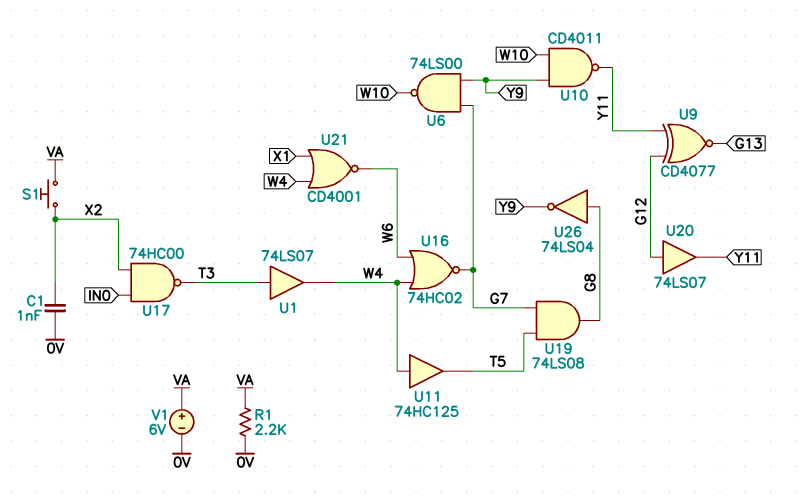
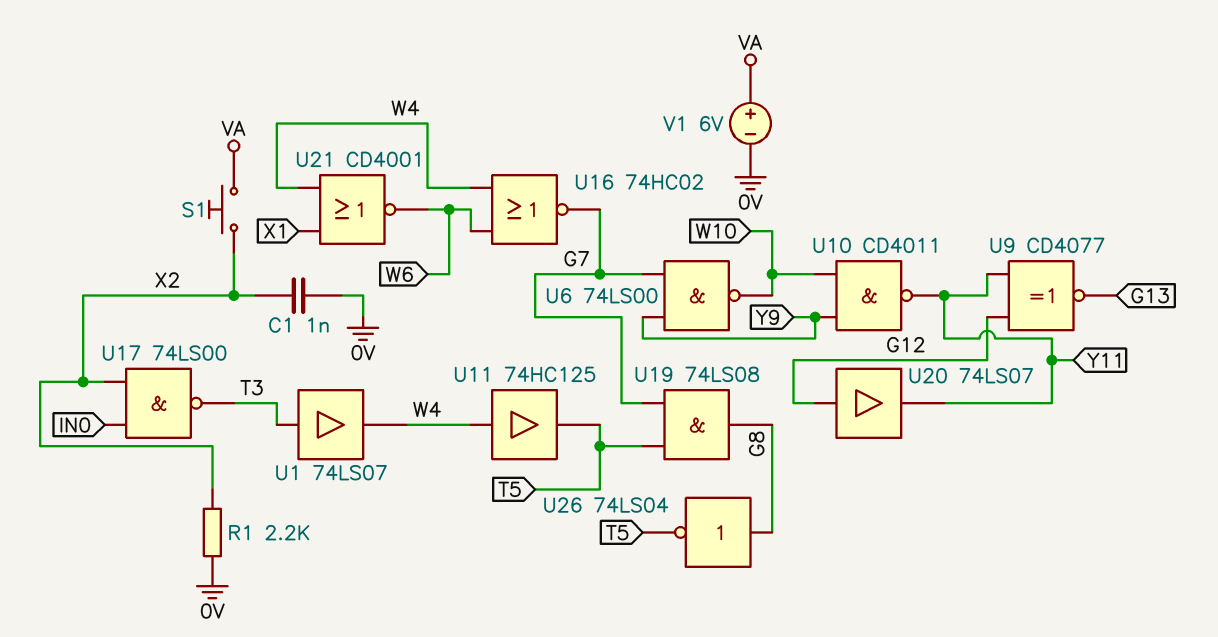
R1: 2.2k (0V, VA) -> 2.2k (0V, X2)
U17: NAND 74HC00 (in IN0, in X2, out T3) -> NAND 74LS00 (in IN0, in X2, out T3)
U26: NOT 74LS04 (in G8, out Y9) -> NOT 74LS04 (in G8, out T5)

